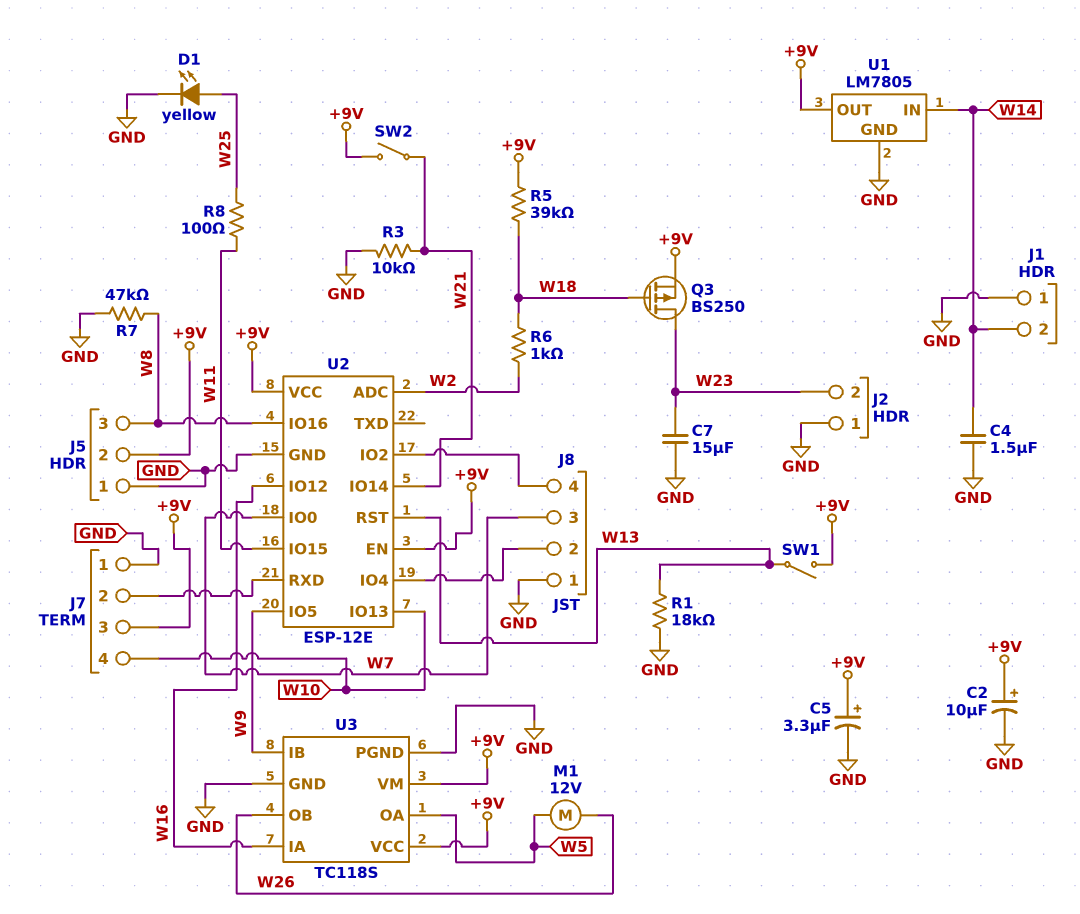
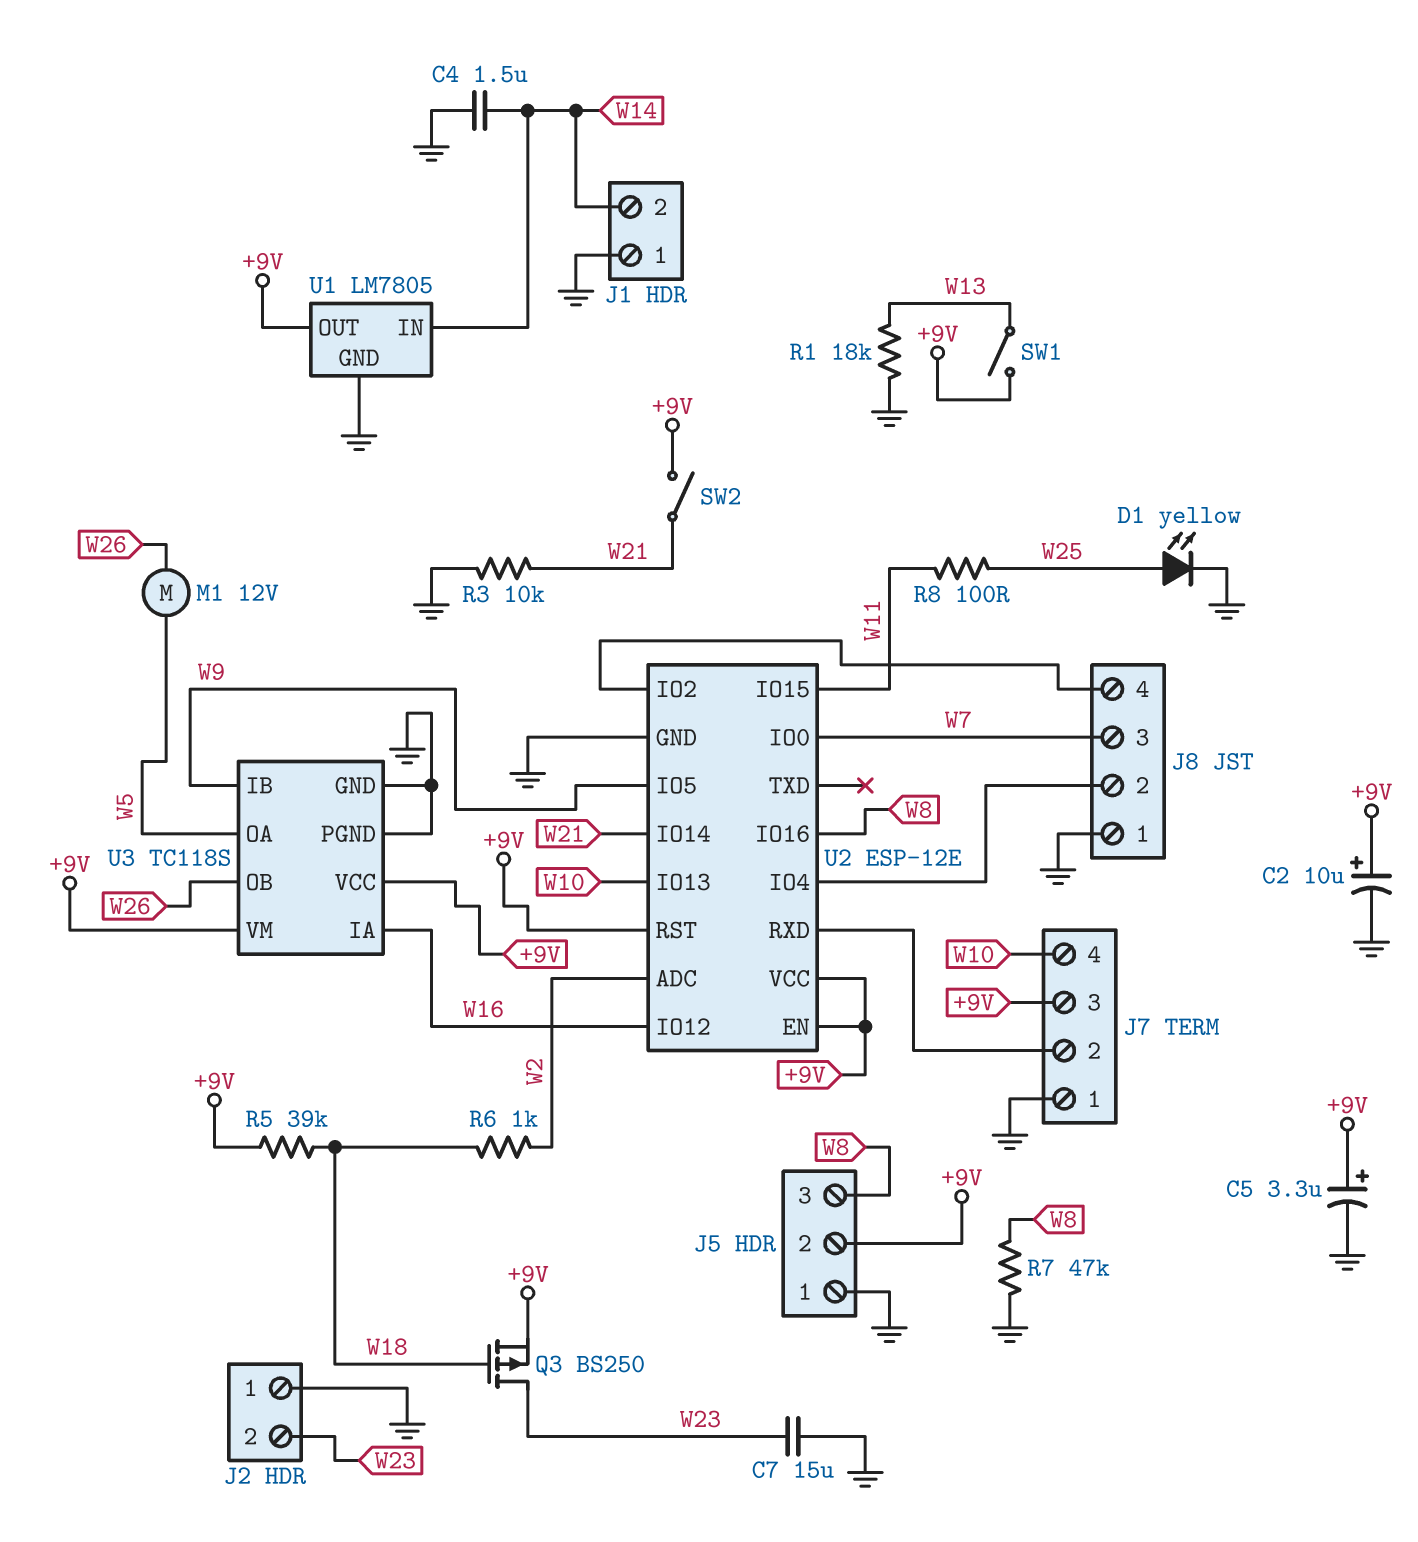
U2 pin RST: W13 -> +9V

